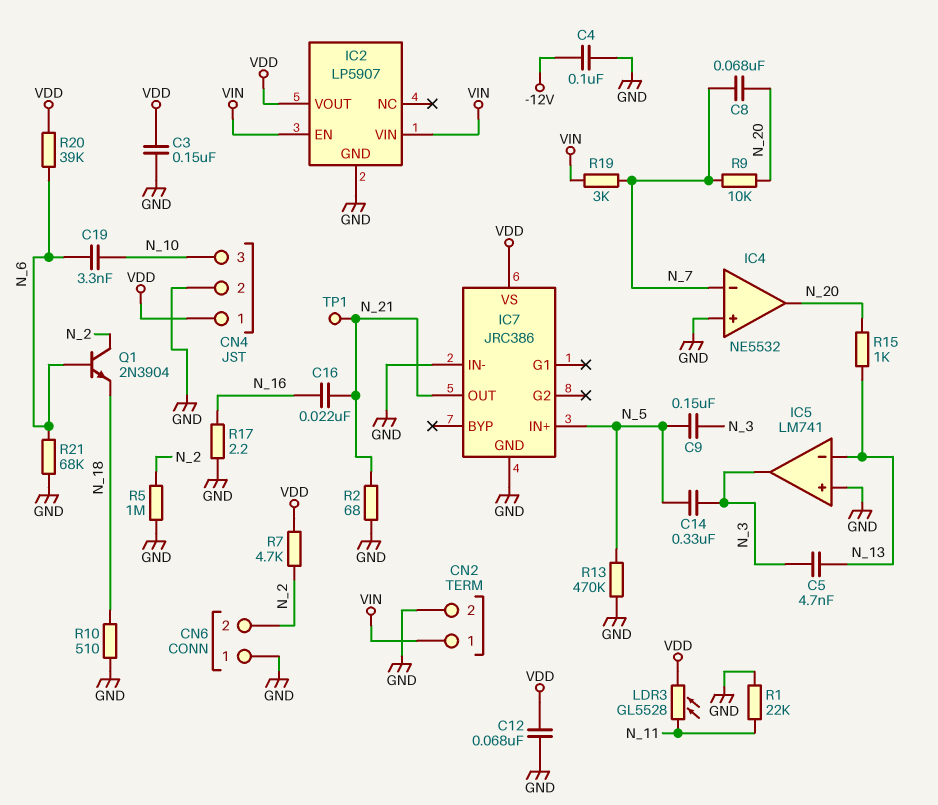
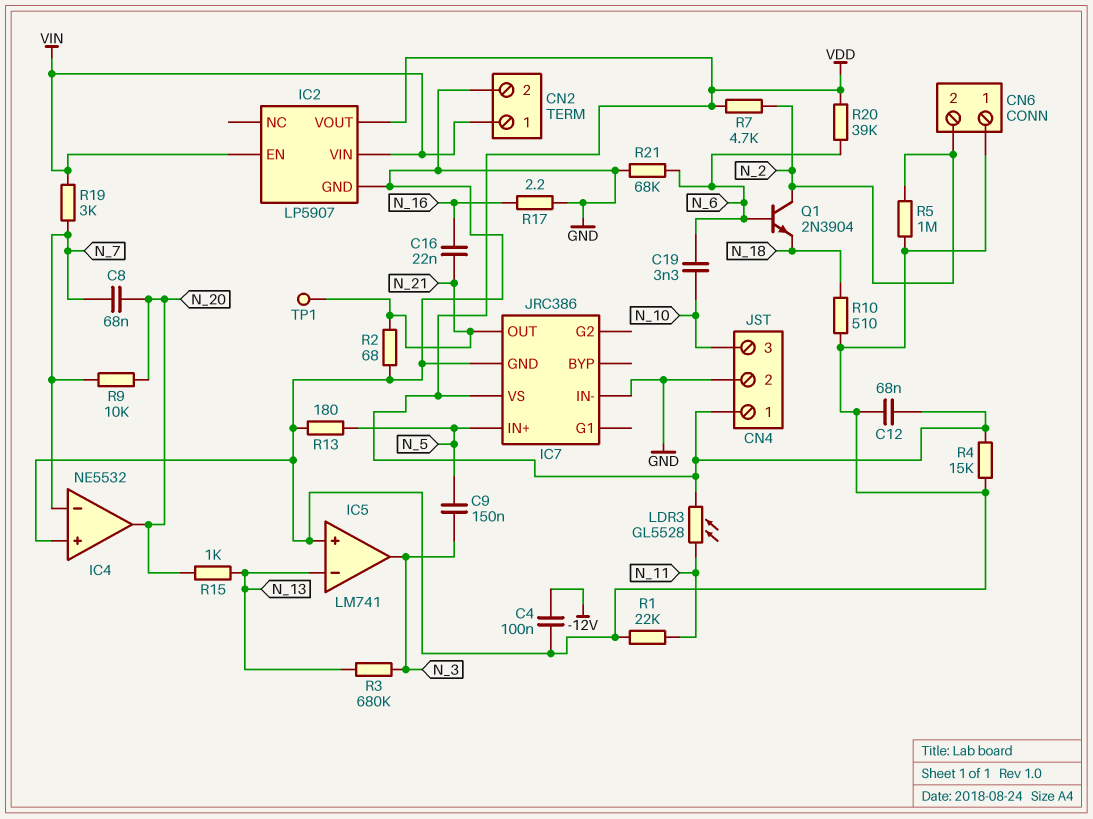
C3: 150nF (GND, VDD) -> none
C5: 4.7nF (N_3, N_13) -> none
C14: 330nF (N_3, N_5) -> none
R3: none -> 680k (N_3, N_13)
R4: none -> 15k (GND, VDD)
R13: 470k (GND, N_5) -> 180 (GND, N_5)

